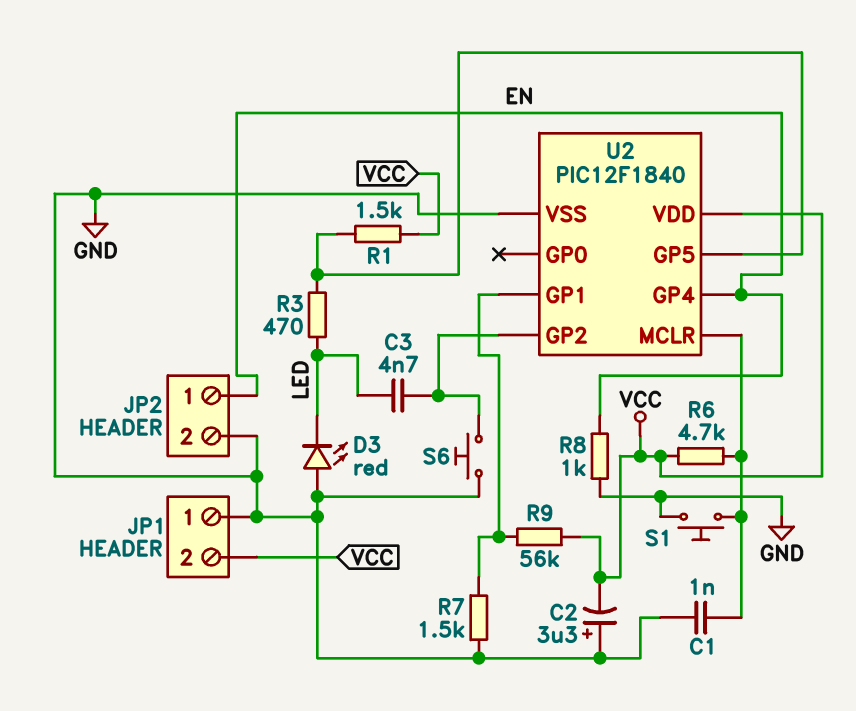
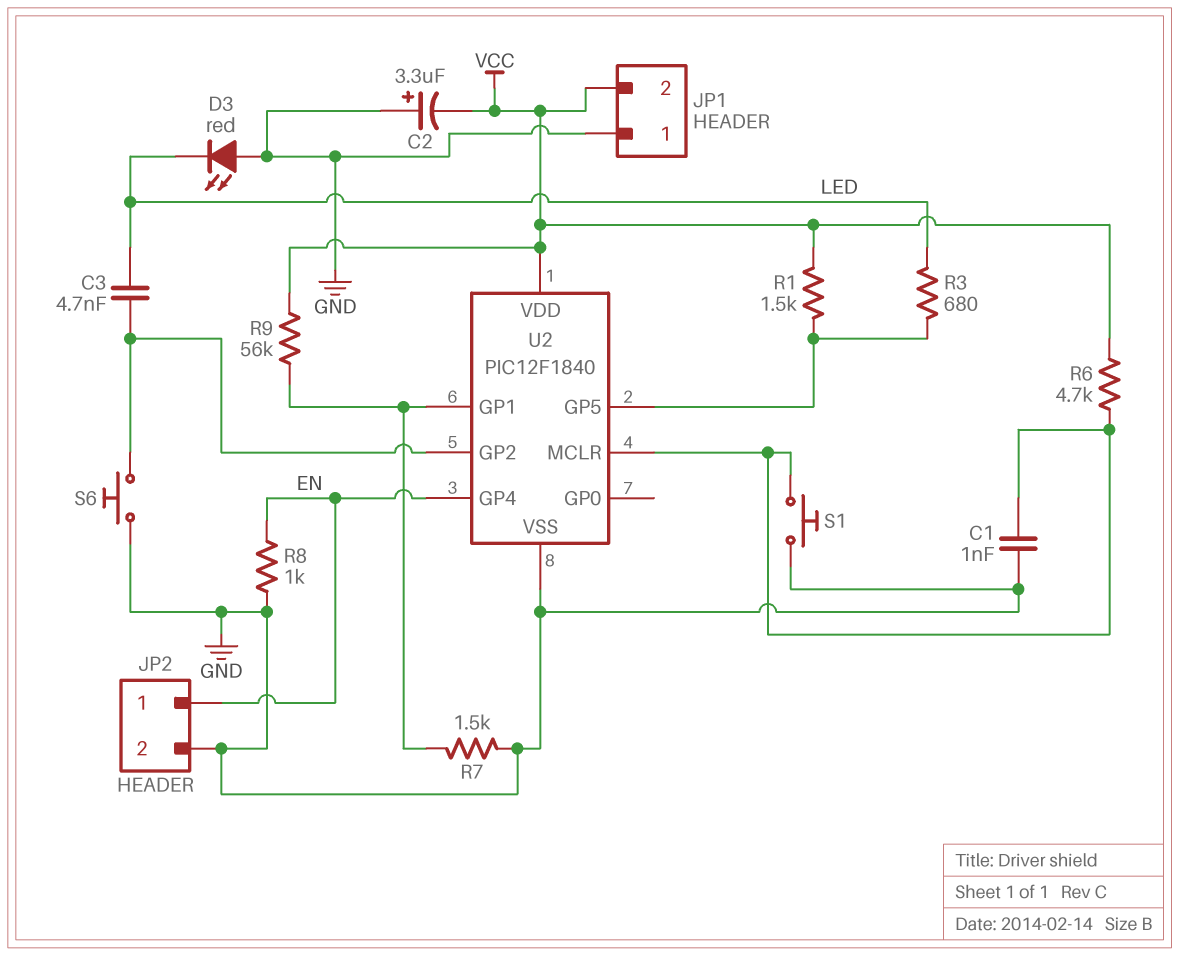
R3: 470 (LED, U2/GP5) -> 680 (LED, U2/GP5)

